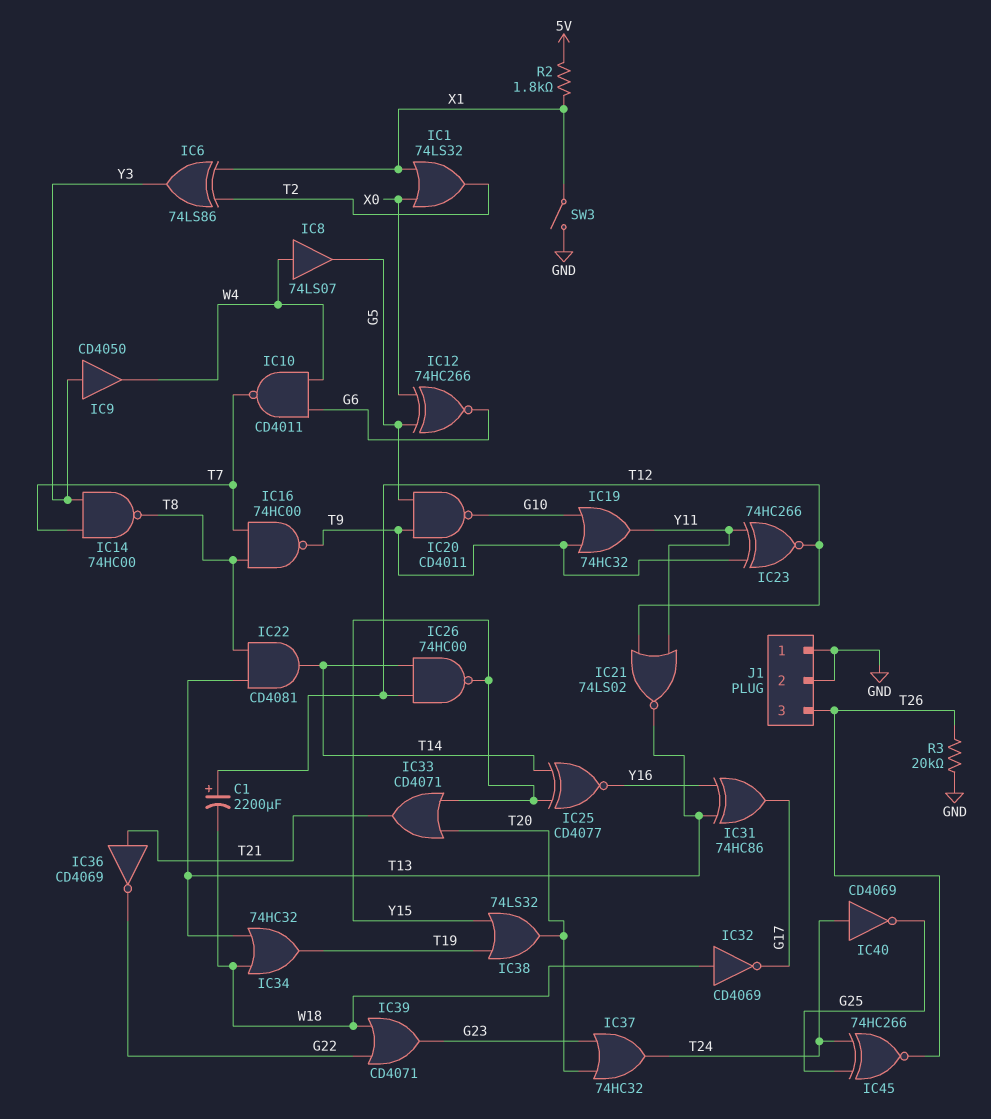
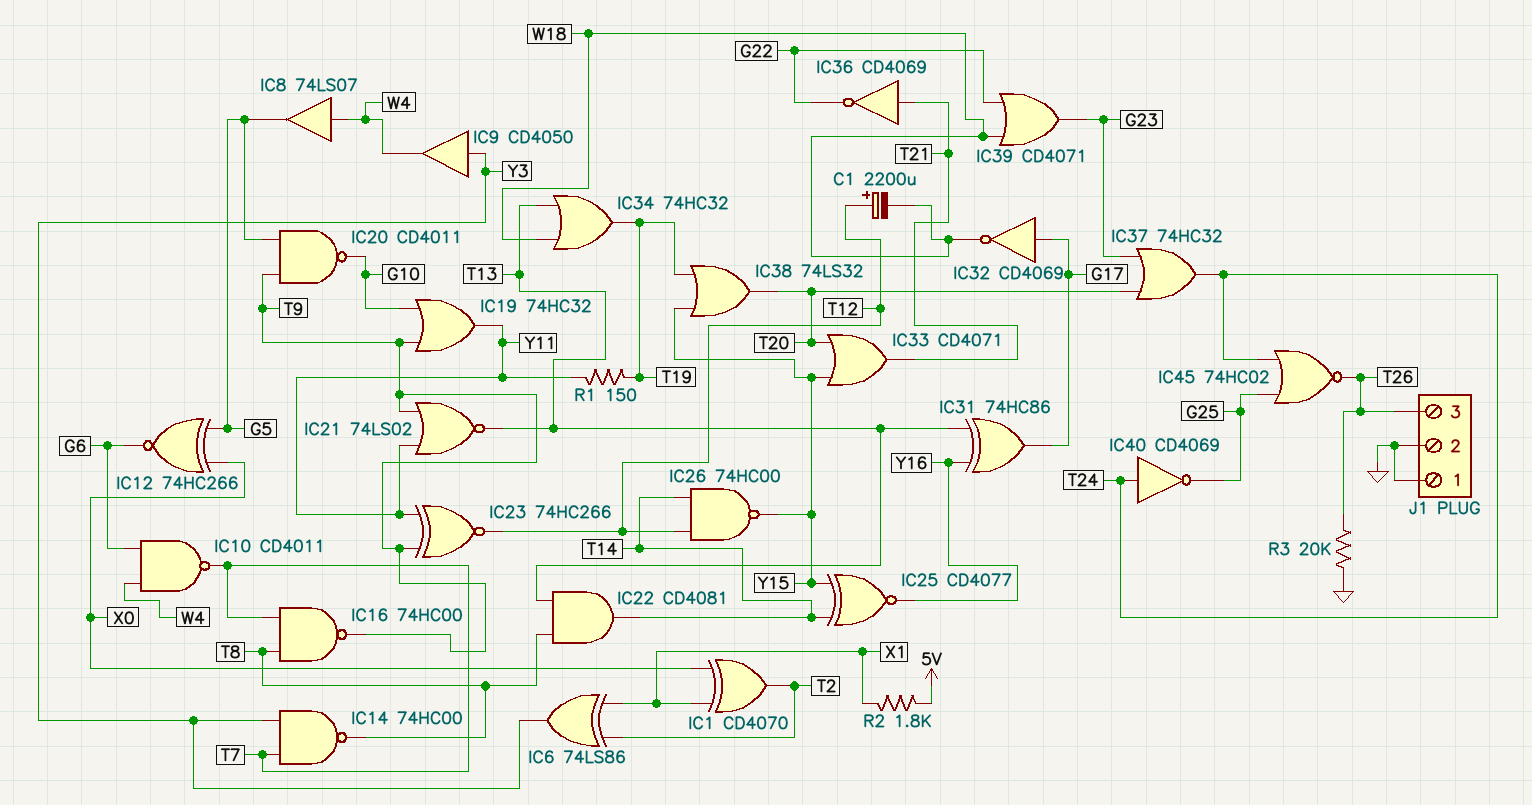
IC1: OR 74LS32 (in X0, in X1, out T2) -> XOR CD4070 (in X0, in X1, out T2)
IC21: NOR 74LS02 (in T12, in Y11, out T13) -> NOR 74LS02 (in T9, in Y11, out T13)
IC32: NOT CD4069 (in W18, out G17) -> NOT CD4069 (in G17, out W18)
IC45: XNOR 74HC266 (in G25, in T24, out T26) -> NOR 74HC02 (in G25, in T24, out T26)
R1: none -> 150 (T19, Y11)
SW3: switch (GND, X1) -> none

